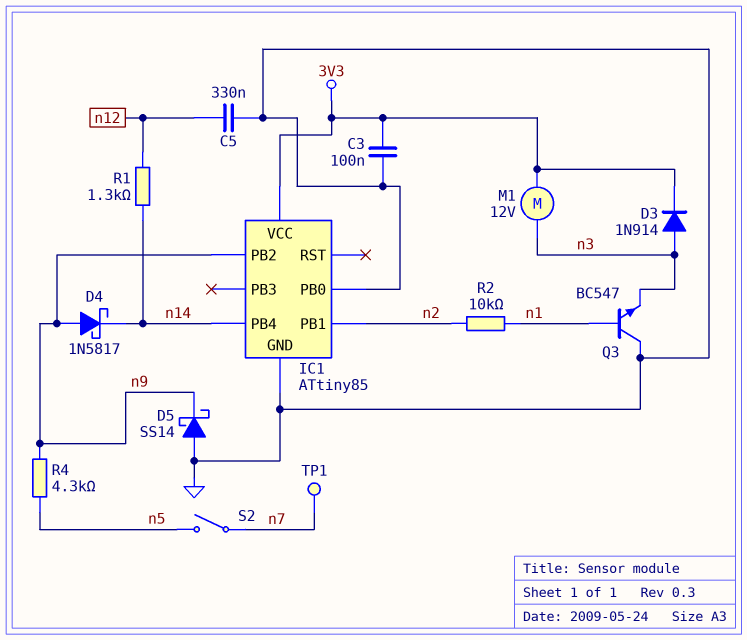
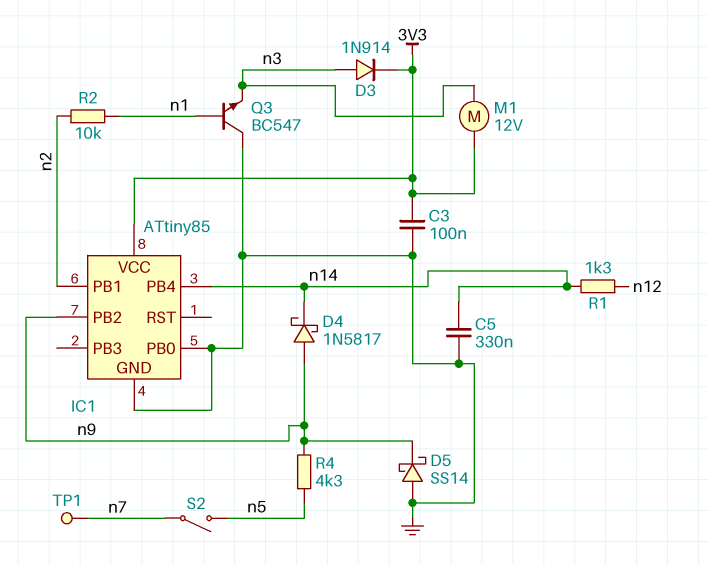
C5: 330nF (GND, n12) -> 330nF (GND, n14)

